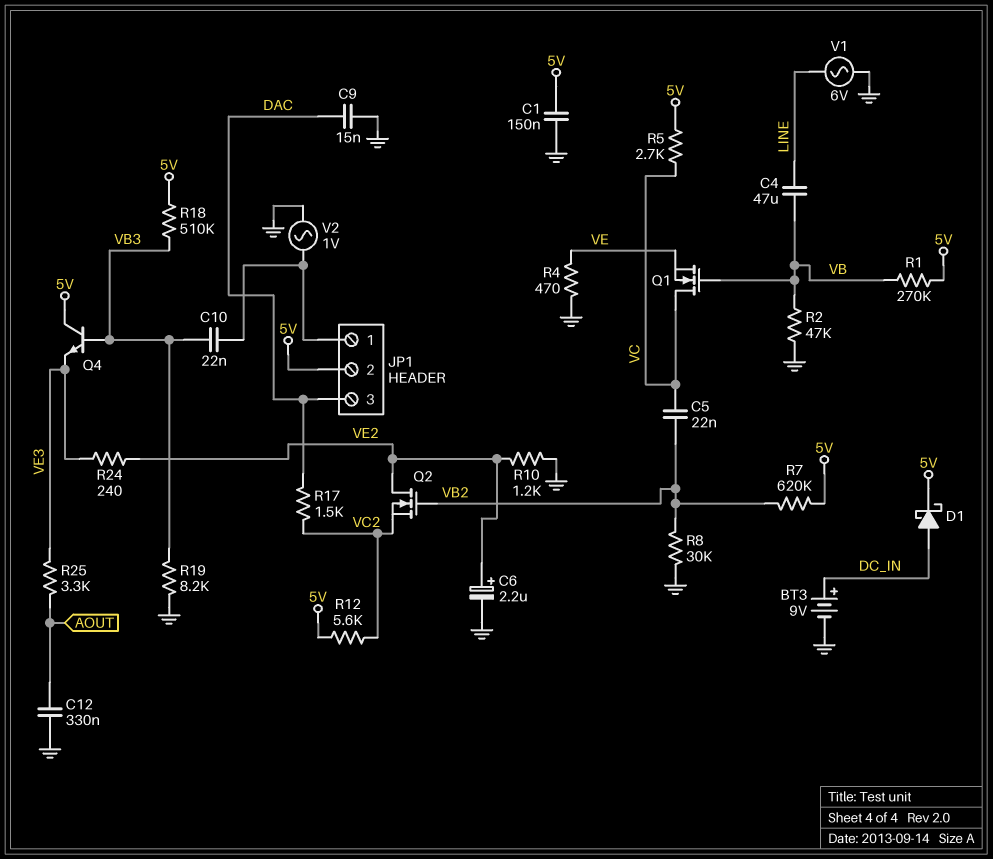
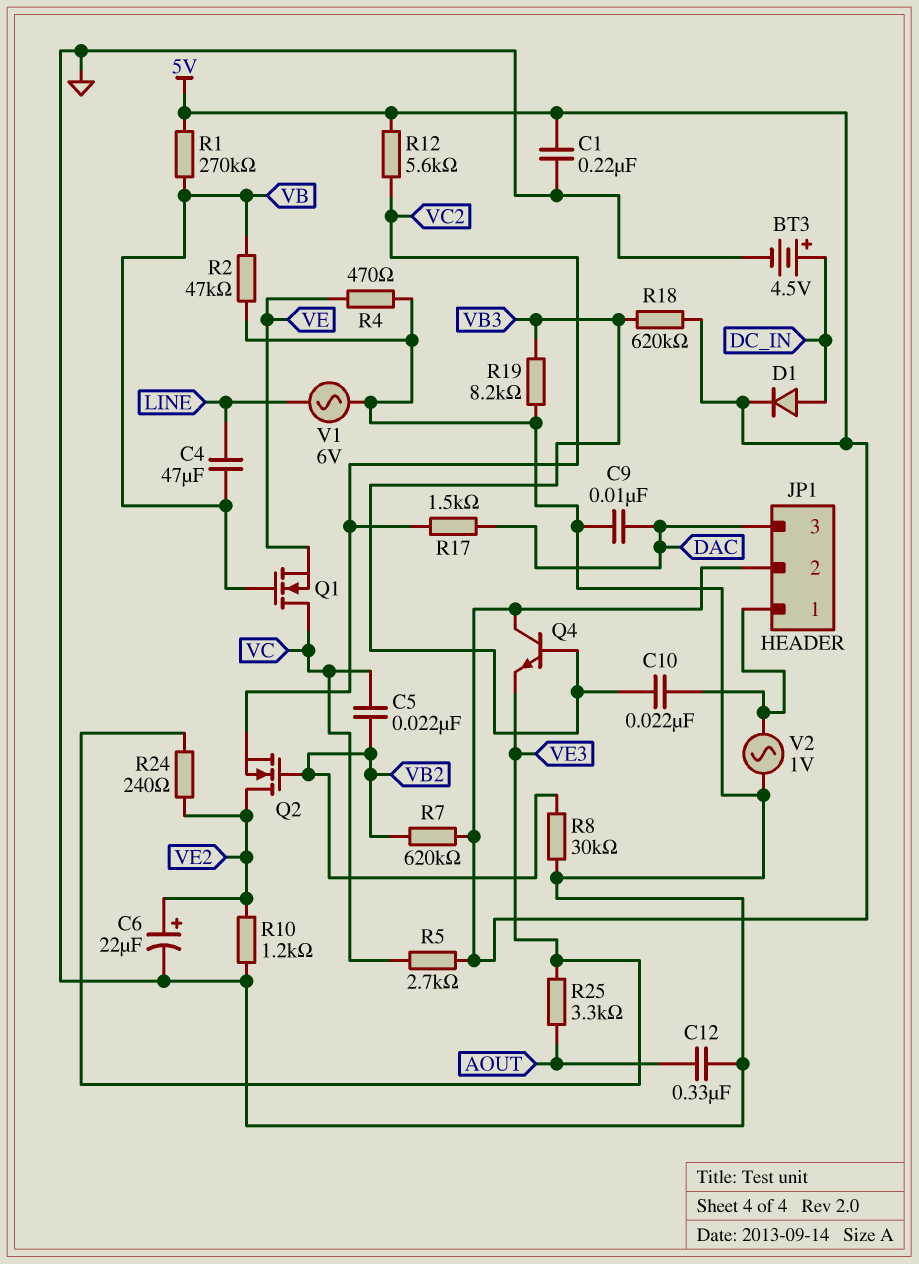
BT3: 9V (plus DC_IN, minus GND) -> 4.5V (plus DC_IN, minus GND)
C1: 150nF (5V, GND) -> 220nF (5V, GND)
C6: 2.2uF (plus VE2, minus GND) -> 22uF (plus VE2, minus GND)
C9: 15nF (DAC, GND) -> 10nF (DAC, GND)
D1: schottky (A DC_IN, K 5V) -> diode (A DC_IN, K 5V)
R18: 510k (5V, VB3) -> 620k (5V, VB3)

